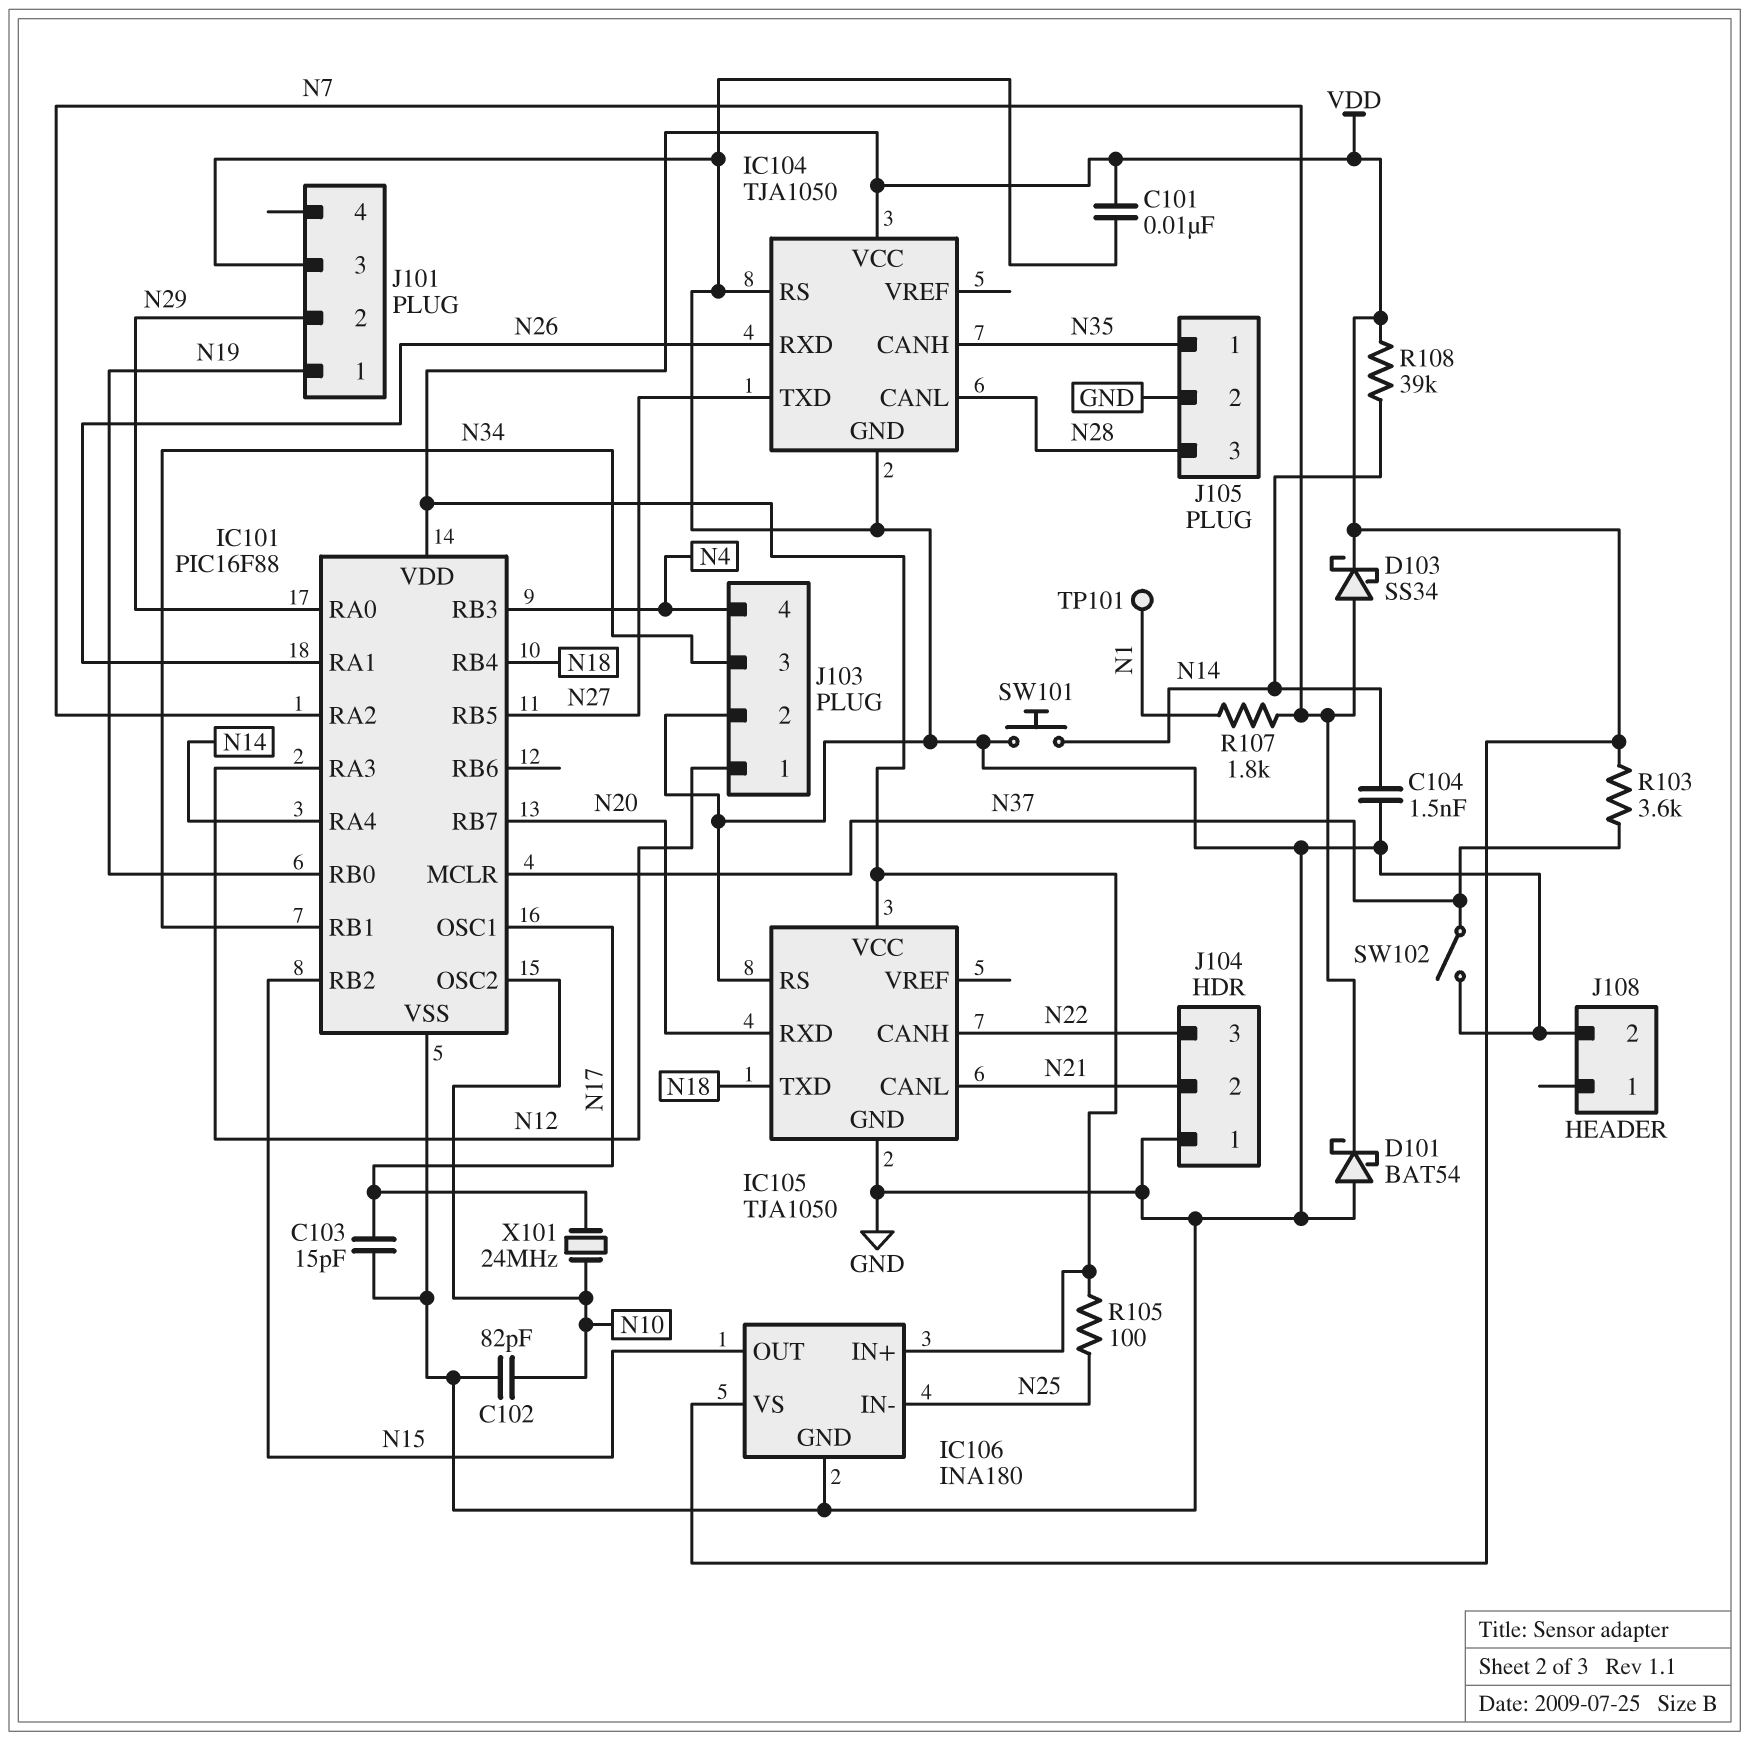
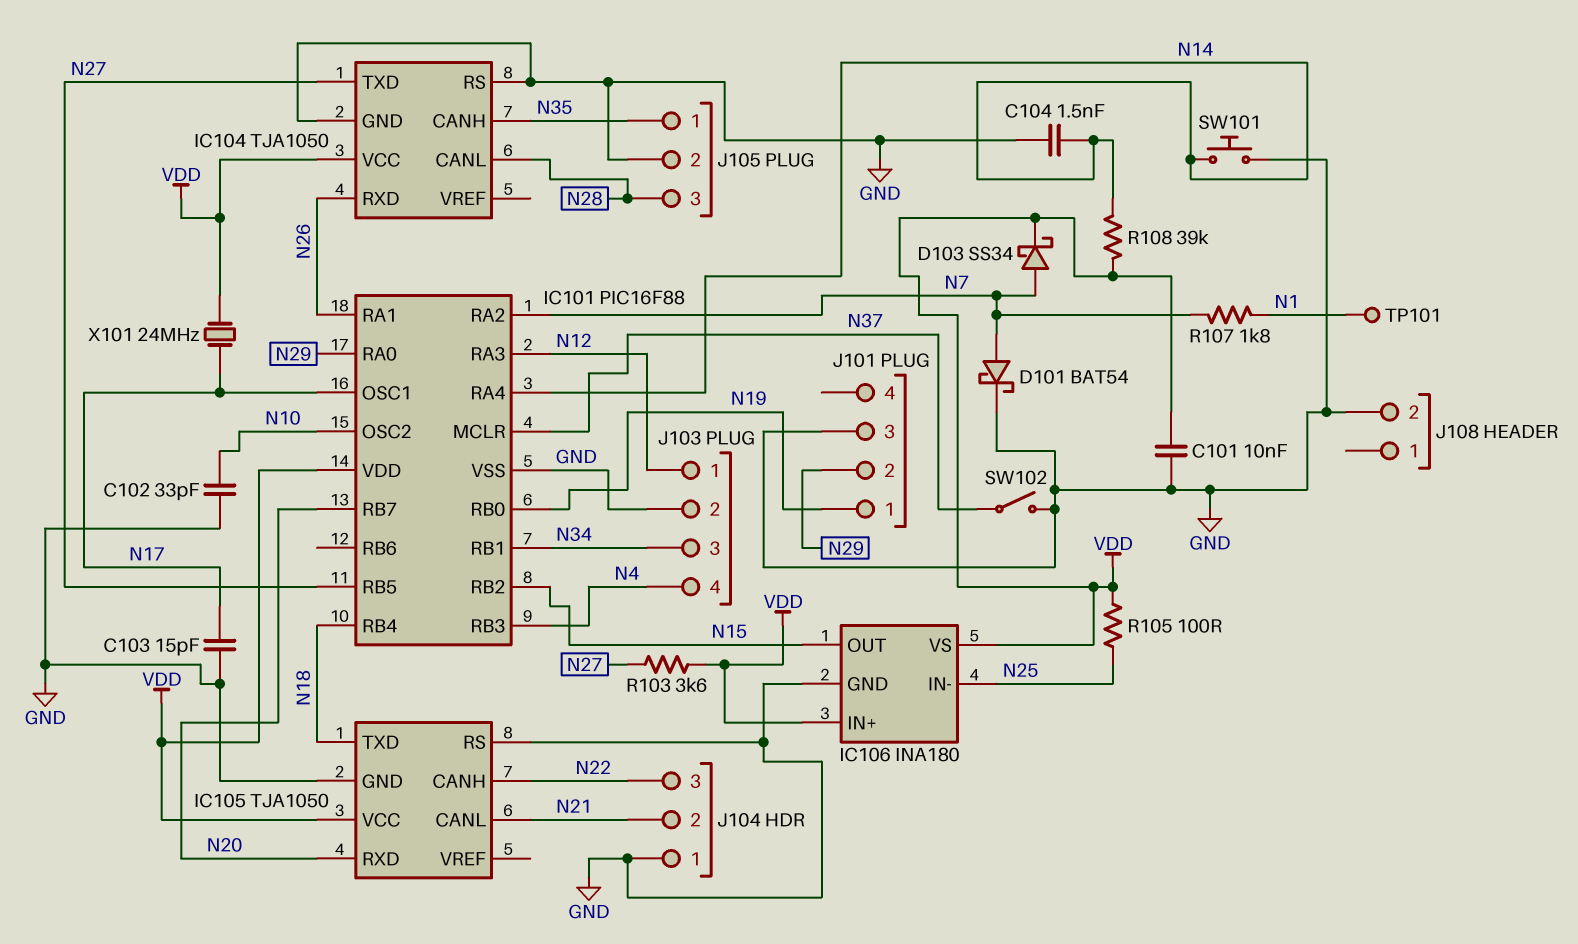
C102: 82pF (GND, N10) -> 33pF (GND, N10)
D101: schottky BAT54 (A GND, K N7) -> schottky BAT54 (A N7, K GND)
R103: 3.6k (N37, VDD) -> 3.6k (N27, VDD)
X101: 24MHz (N10, N17) -> 24MHz (N17, VDD)

